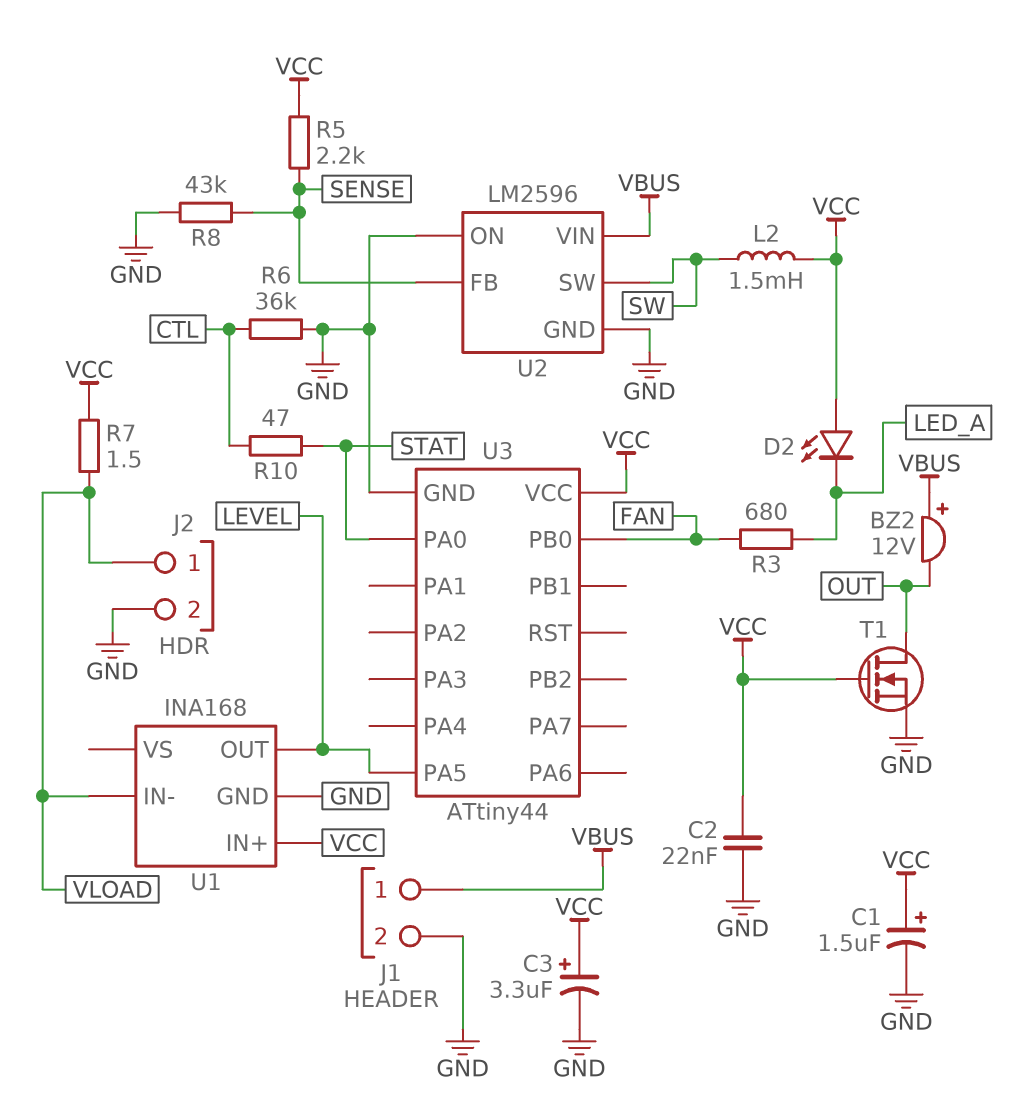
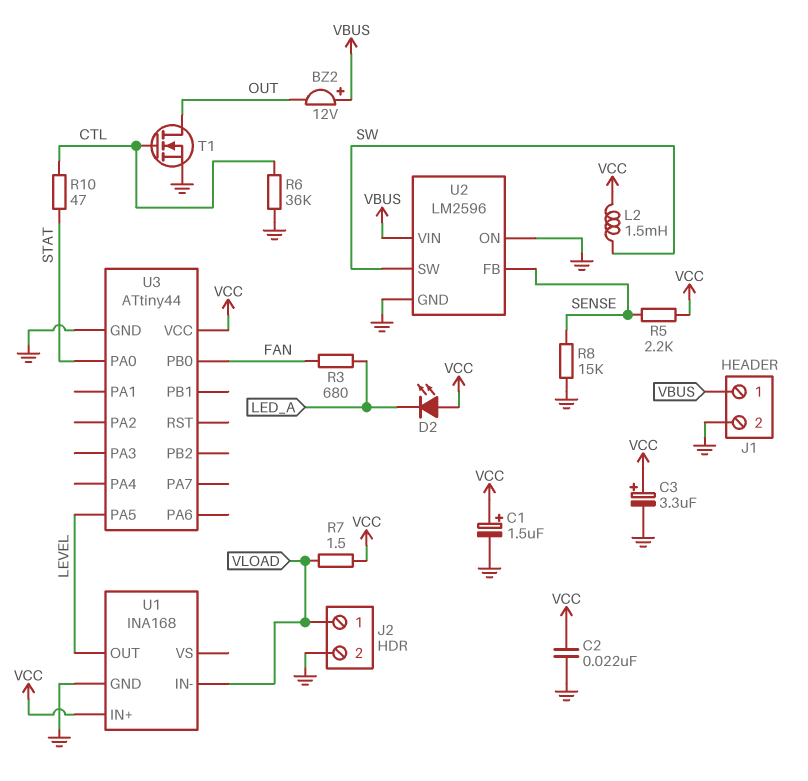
R8: 43k (GND, SENSE) -> 15k (GND, SENSE)
T1: NMOS (G VCC, D OUT, S GND) -> NMOS (G CTL, D OUT, S GND)

